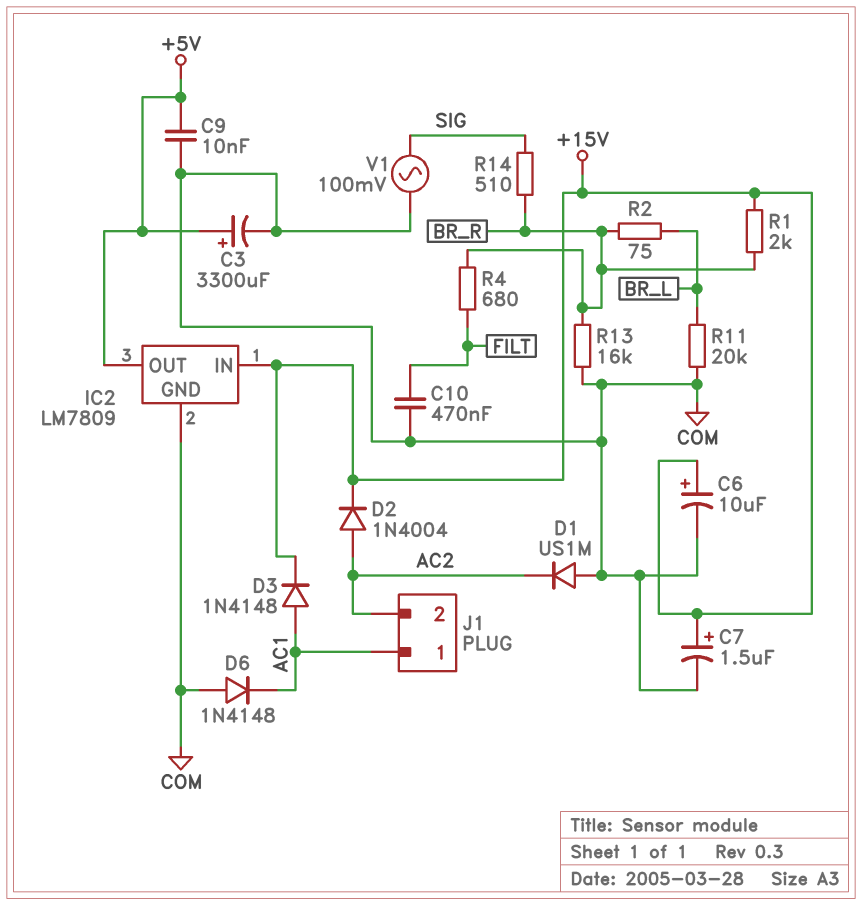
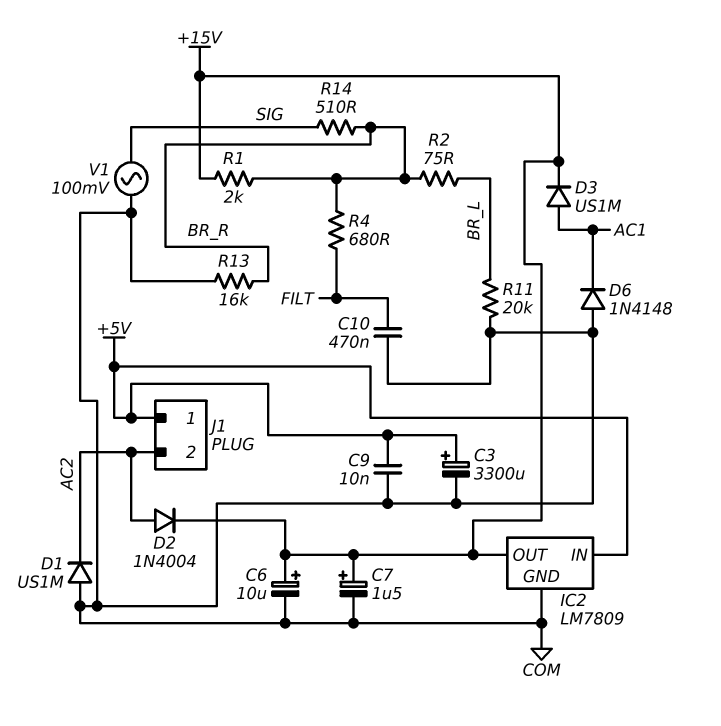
D3: diode 1N4148 (A AC1, K +15V) -> diode US1M (A AC1, K +15V)
IC2 pin IN: +15V -> +5V
IC2 pin OUT: +5V -> +15V
J1 pin 1: AC1 -> +5V

